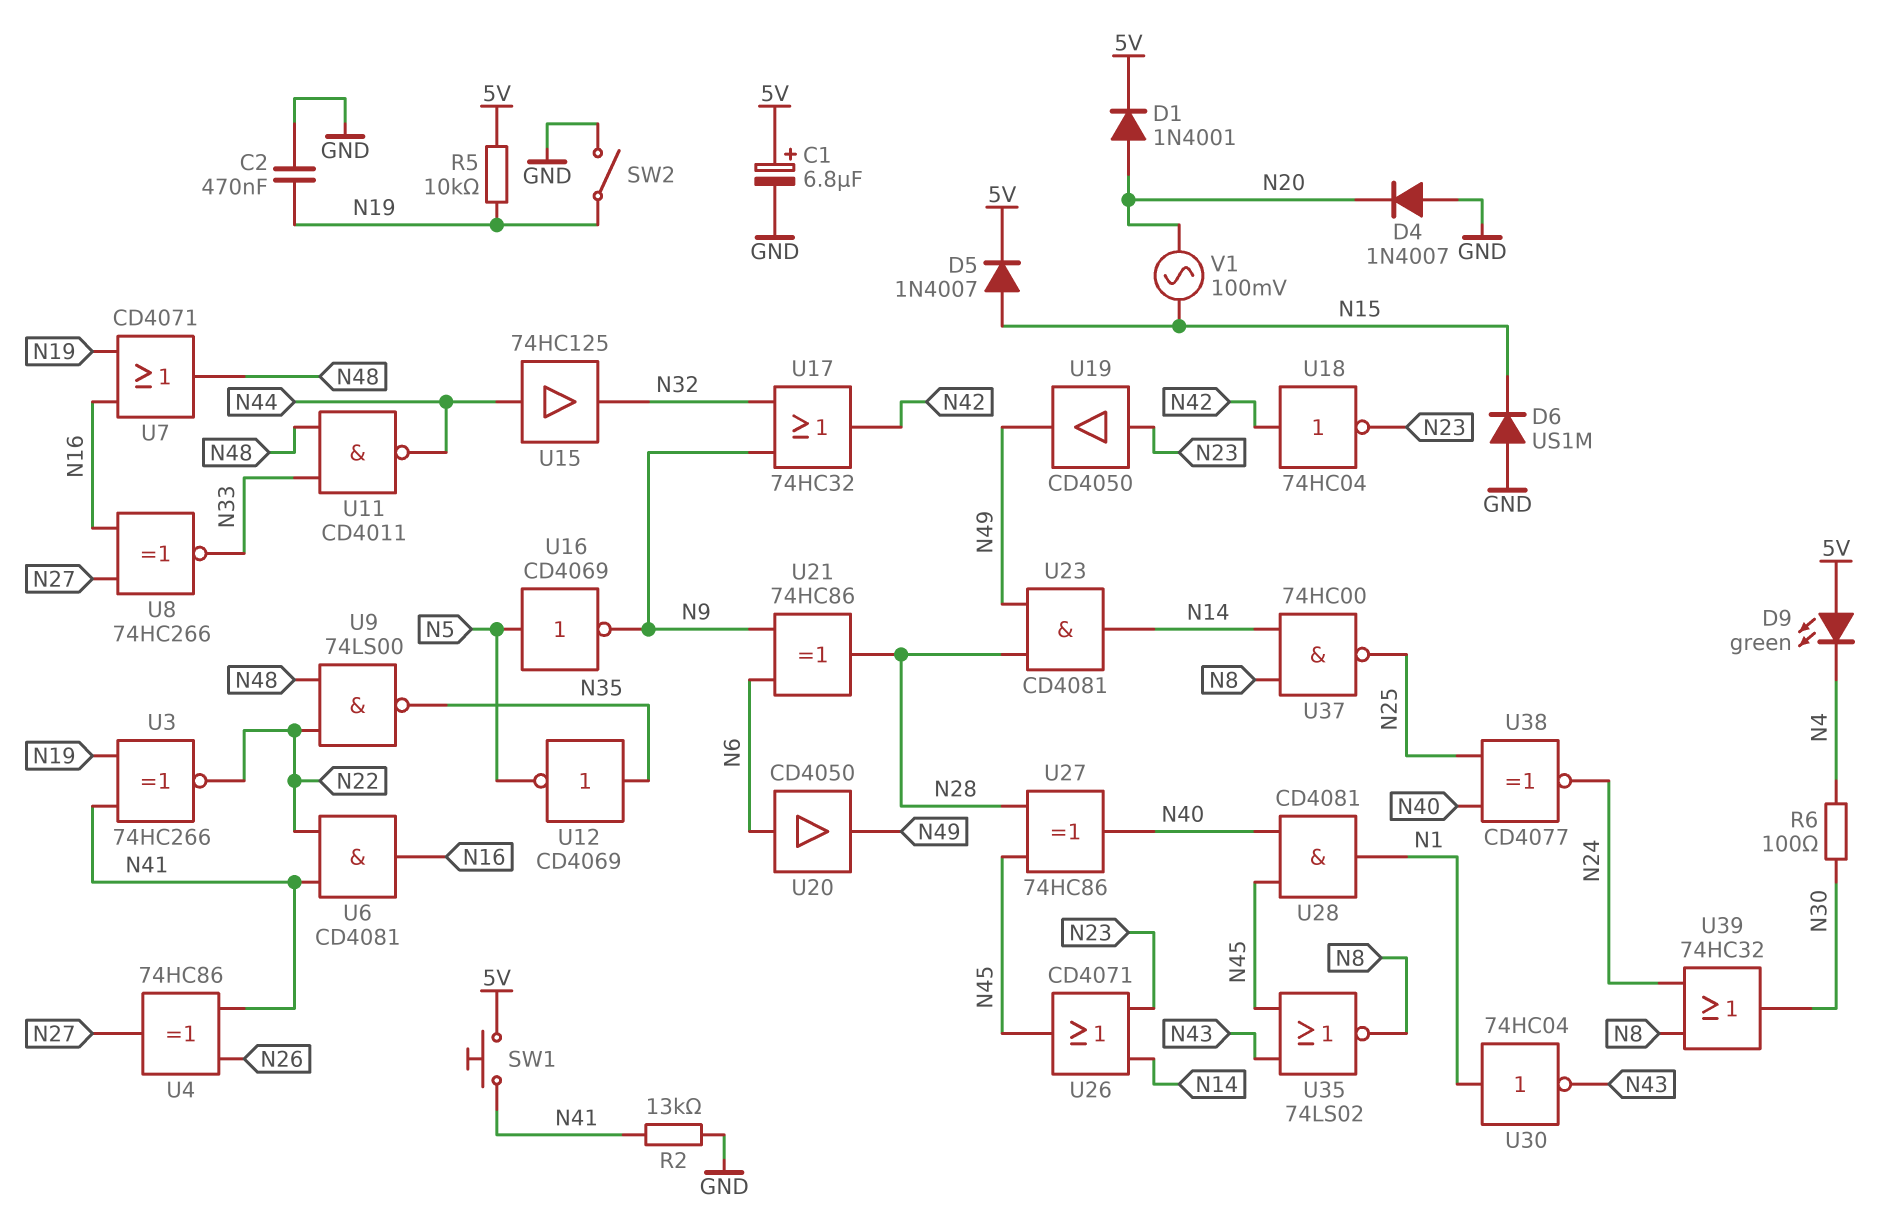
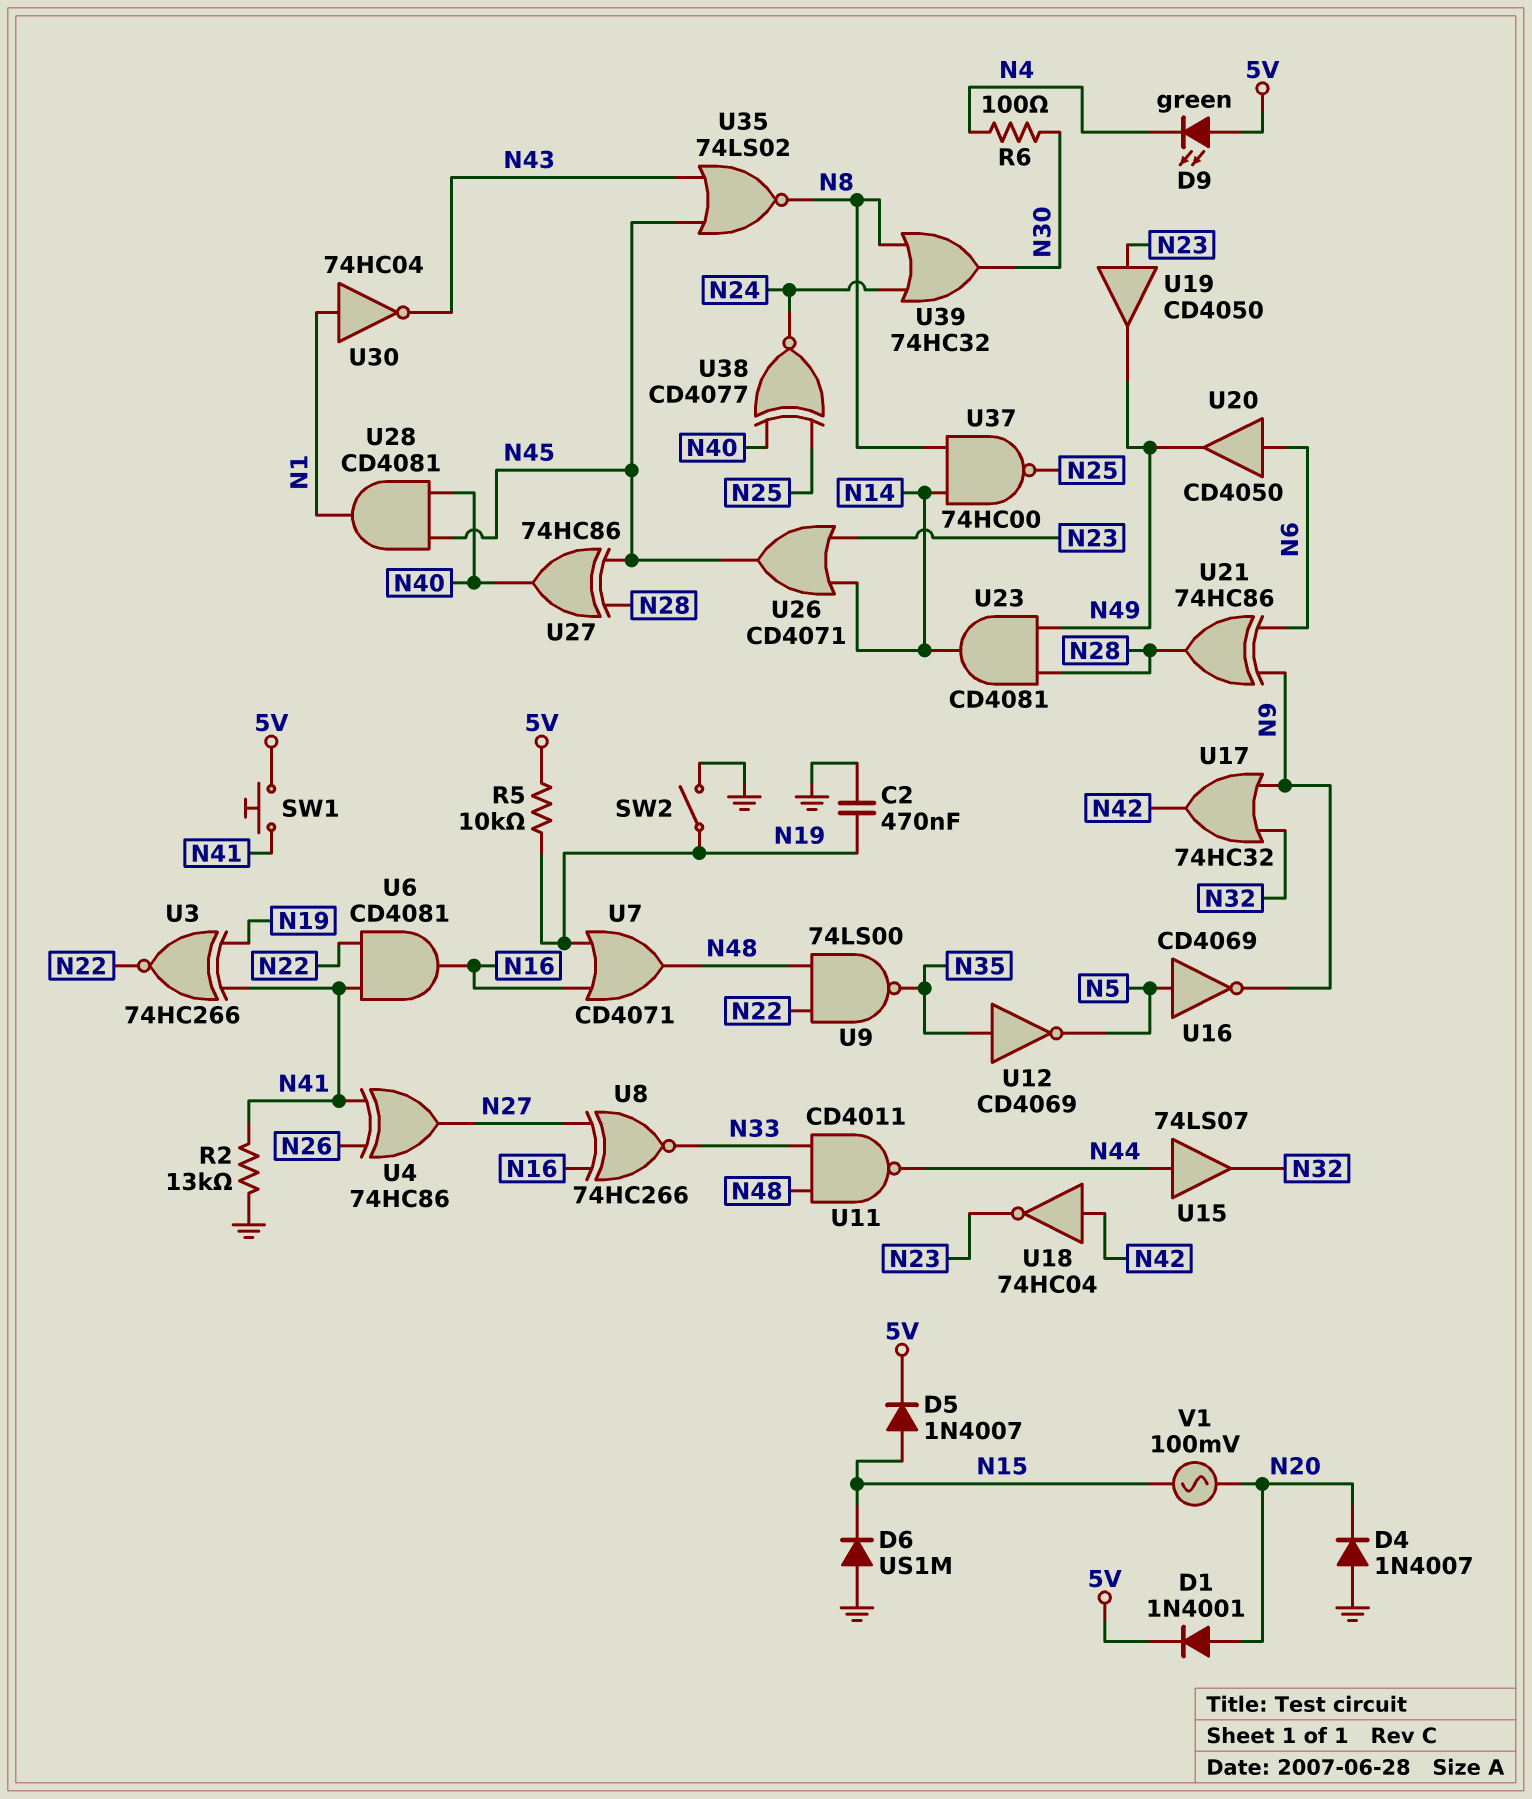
C1: 6.8uF (plus 5V, minus GND) -> none
U15: buffer 74HC125 (in N44, out N32) -> buffer 74LS07 (in N44, out N32)

